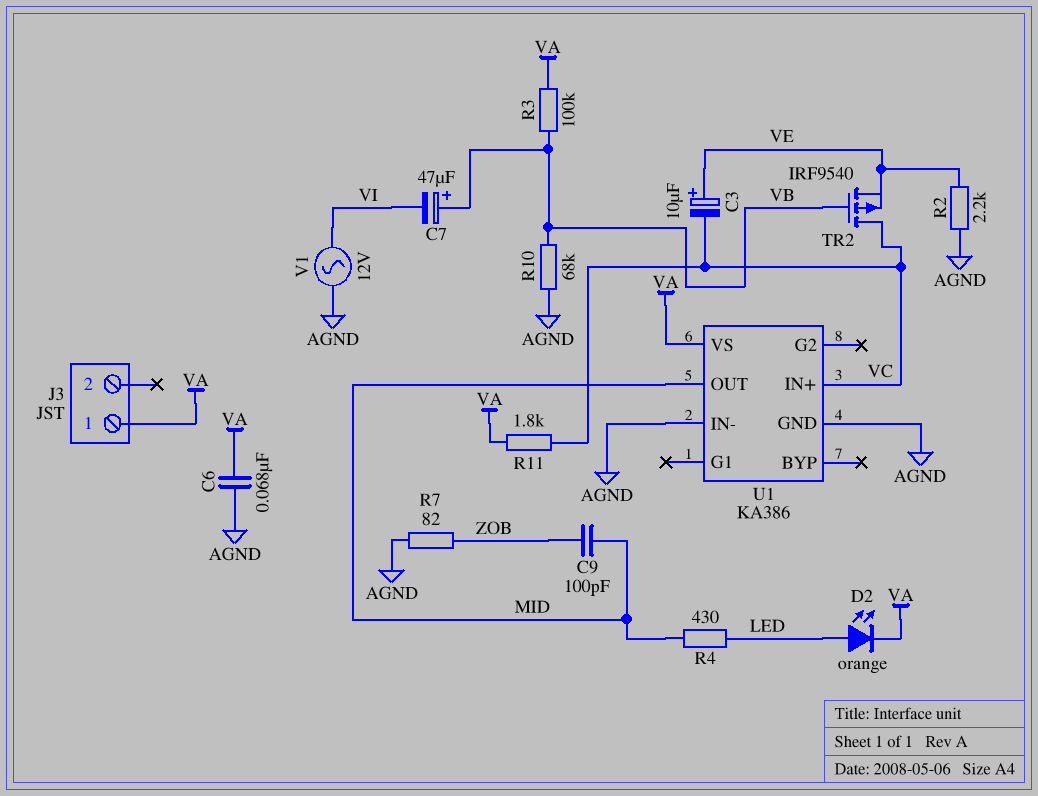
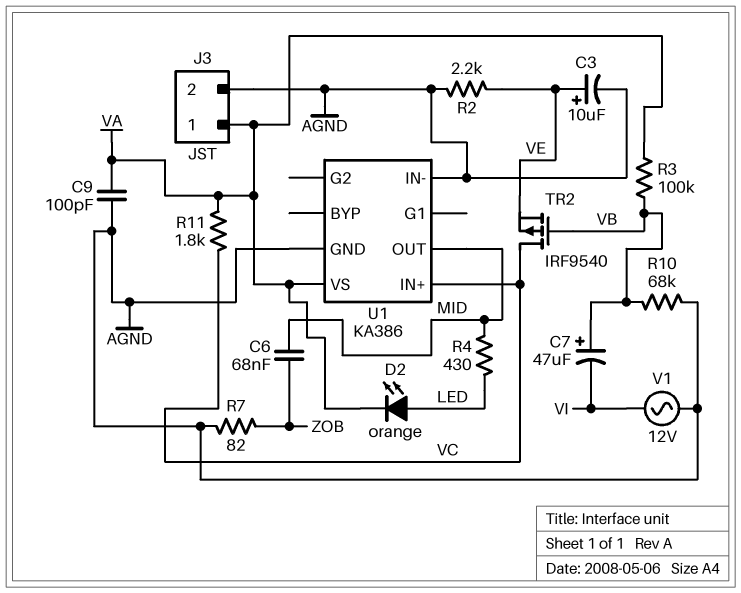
C3: 10uF (plus VE, minus VC) -> 10uF (plus VE, minus AGND)
C6: 68nF (AGND, VA) -> 68nF (MID, ZOB)
C9: 100pF (MID, ZOB) -> 100pF (AGND, VA)
J3 pin 2: none -> AGND

